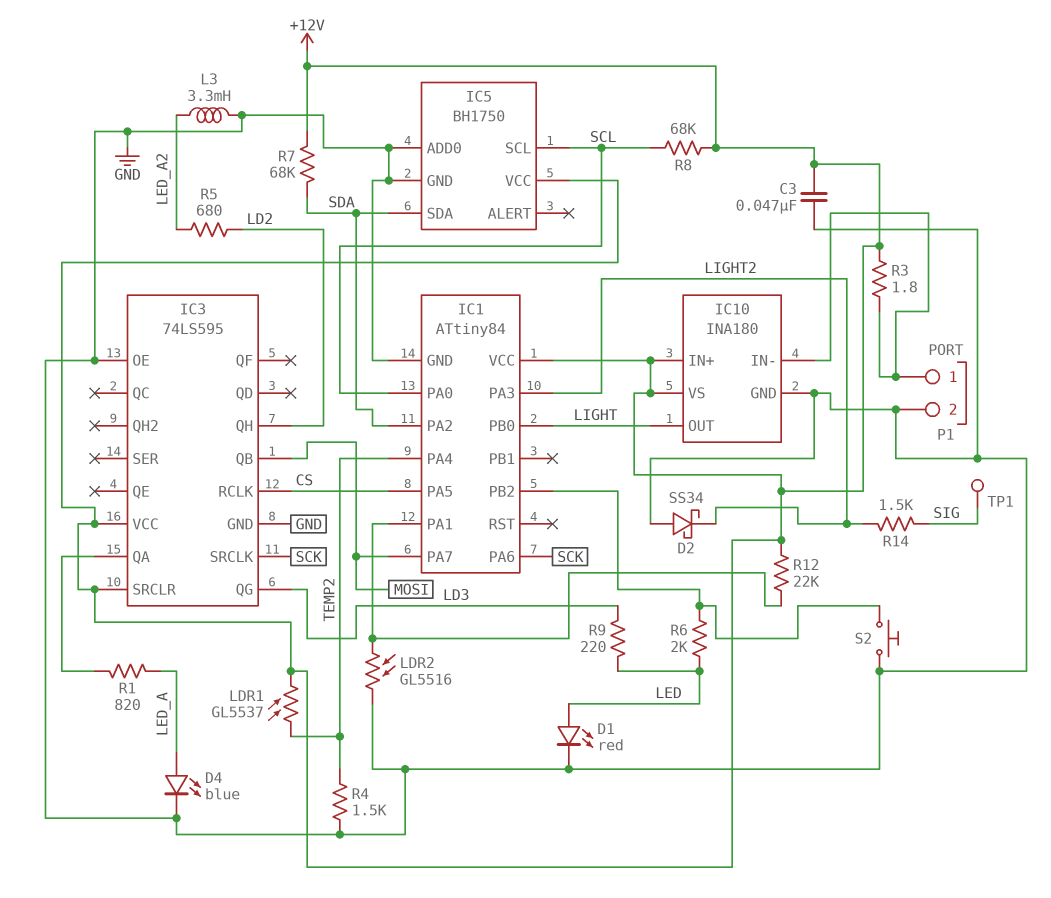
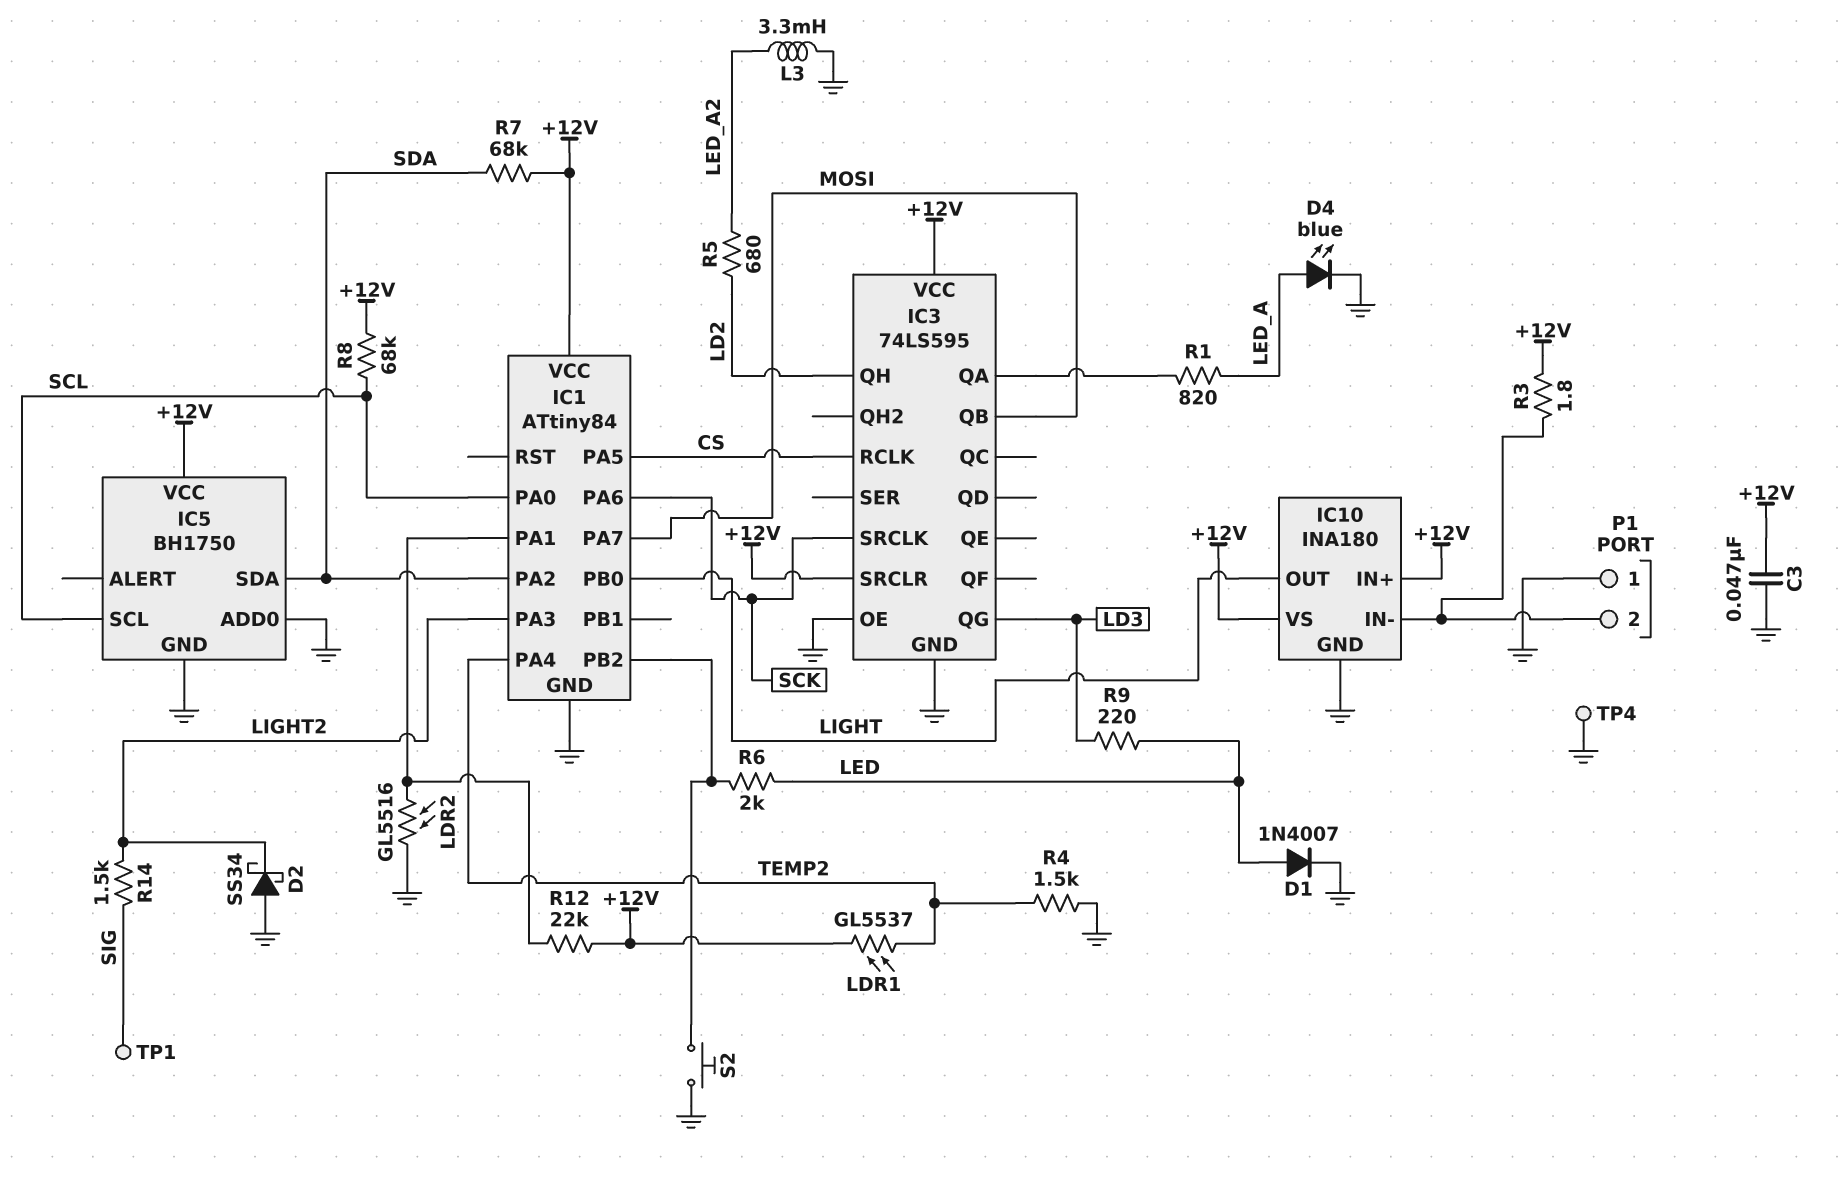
D1: LED red (A LED, K GND) -> diode 1N4007 (A LED, K GND)
P1 pin 1: IC10/IN- -> GND
P1 pin 2: GND -> IC10/IN-
TP4: none -> test point (GND)

